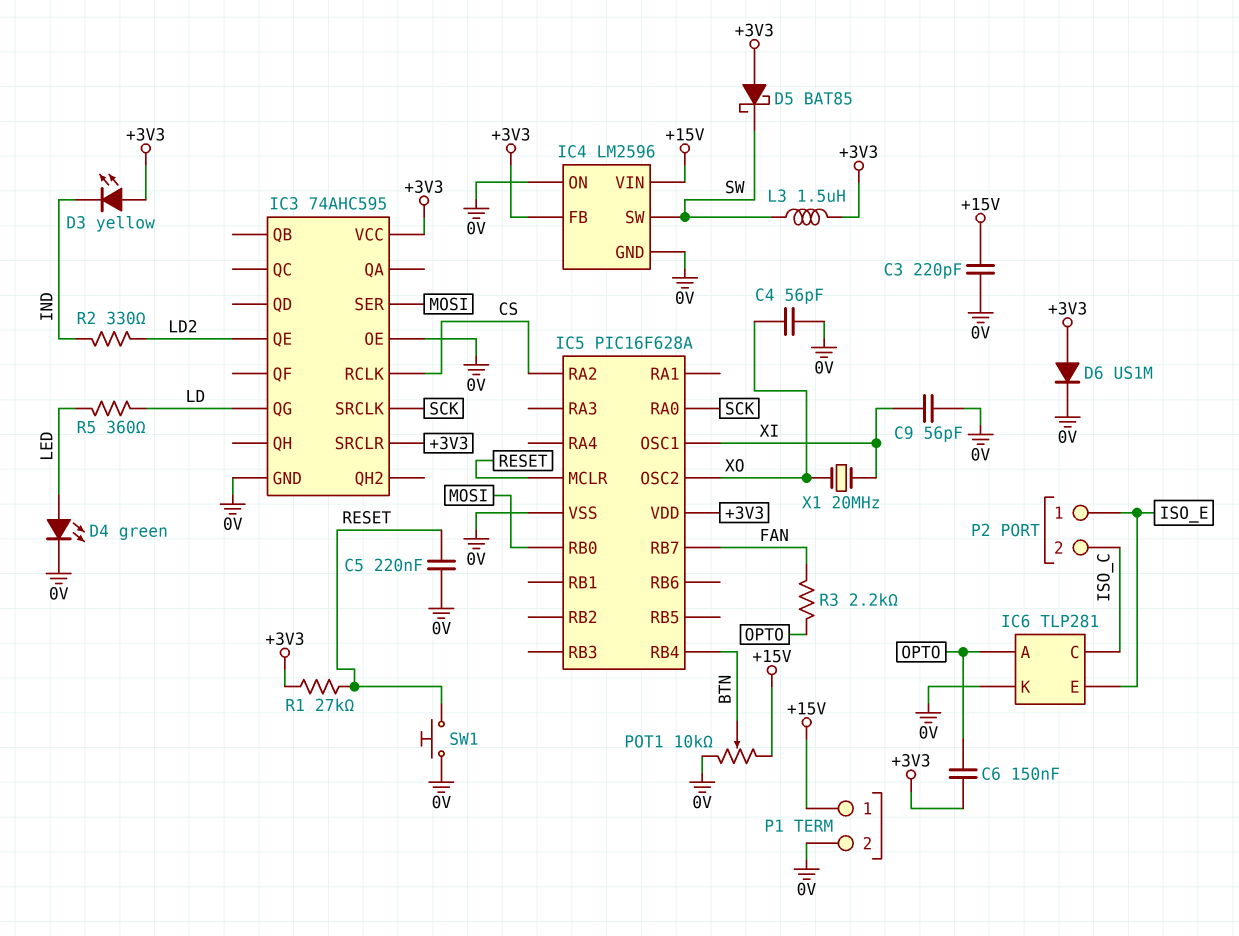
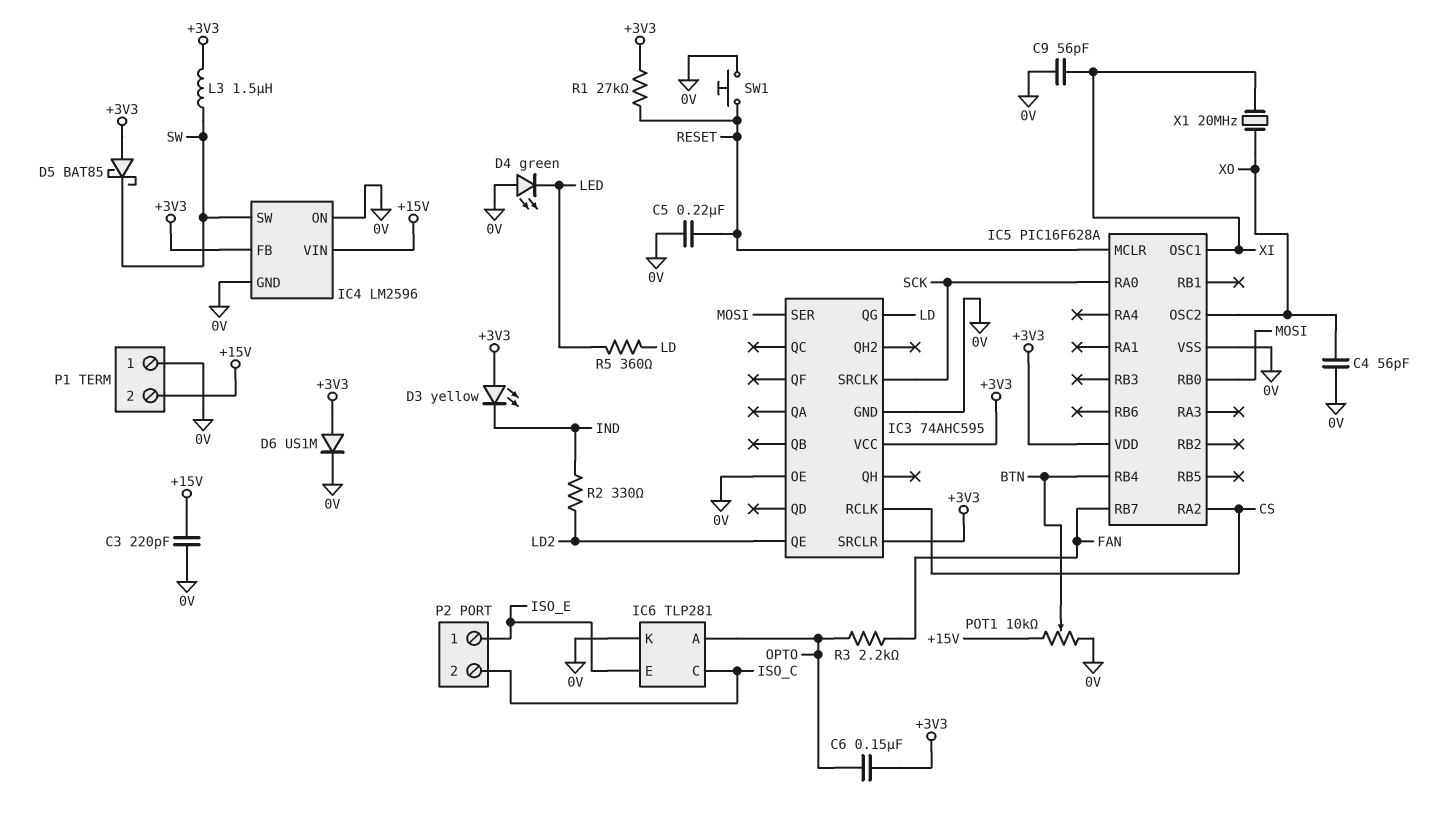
D4: LED green (A LED, K 0V) -> LED green (A 0V, K LED)
P1 pin 1: +15V -> 0V
P1 pin 2: 0V -> +15V

